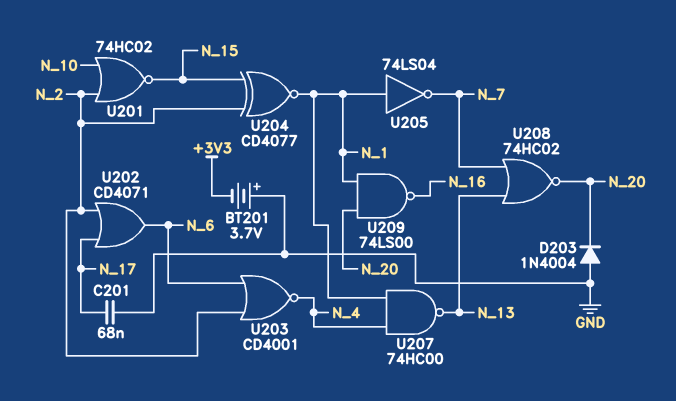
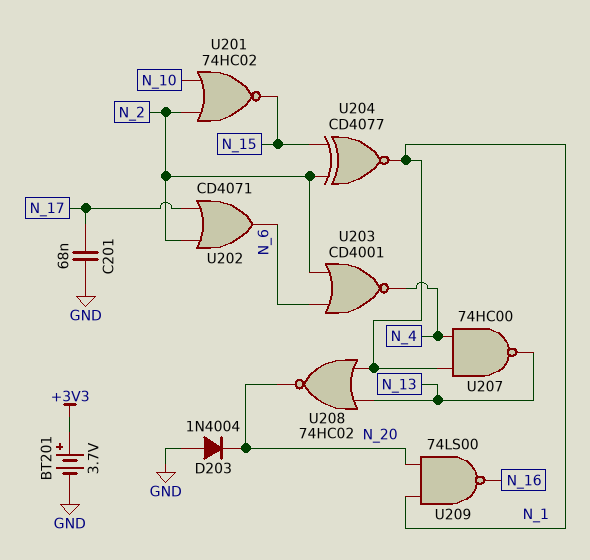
BT201: 3.7V (plus GND, minus +3V3) -> 3.7V (plus +3V3, minus GND)
U205: NOT 74LS04 (in N_1, out N_7) -> none
U208: NOR 74HC02 (in N_7, in N_13, out N_20) -> NOR 74HC02 (in N_1, in N_13, out N_20)

